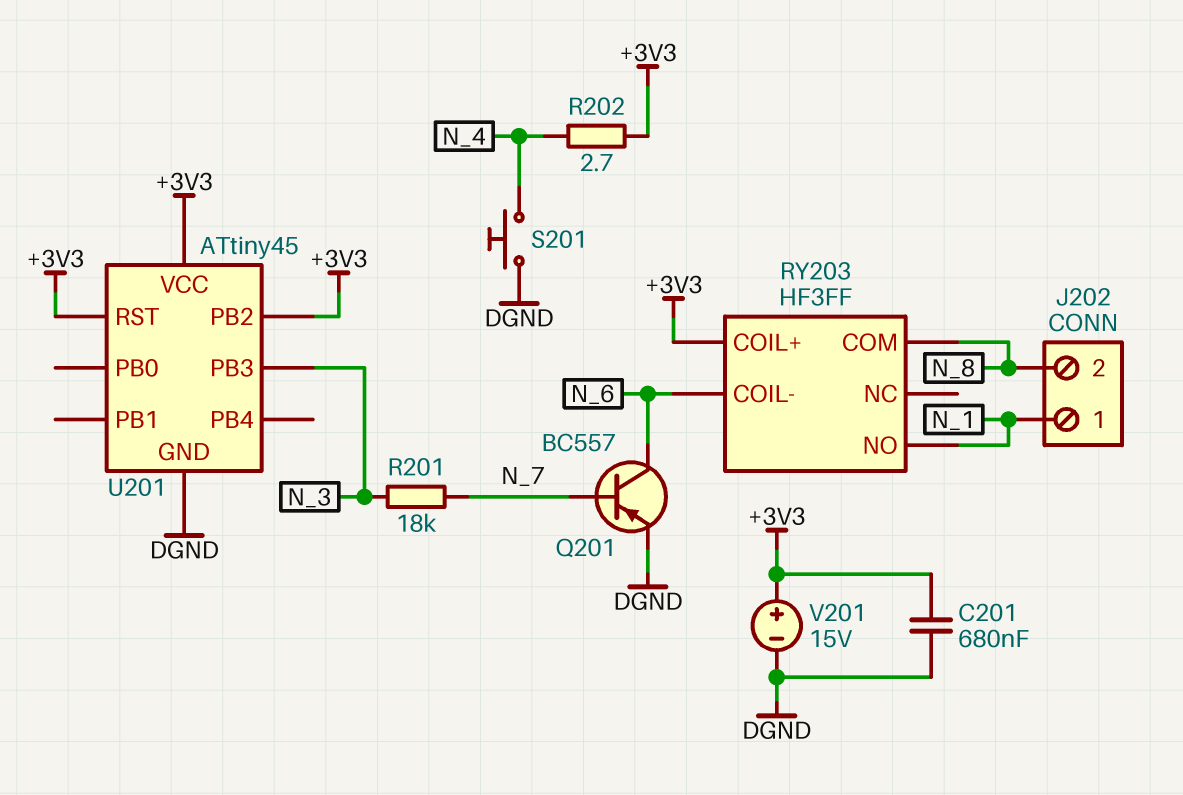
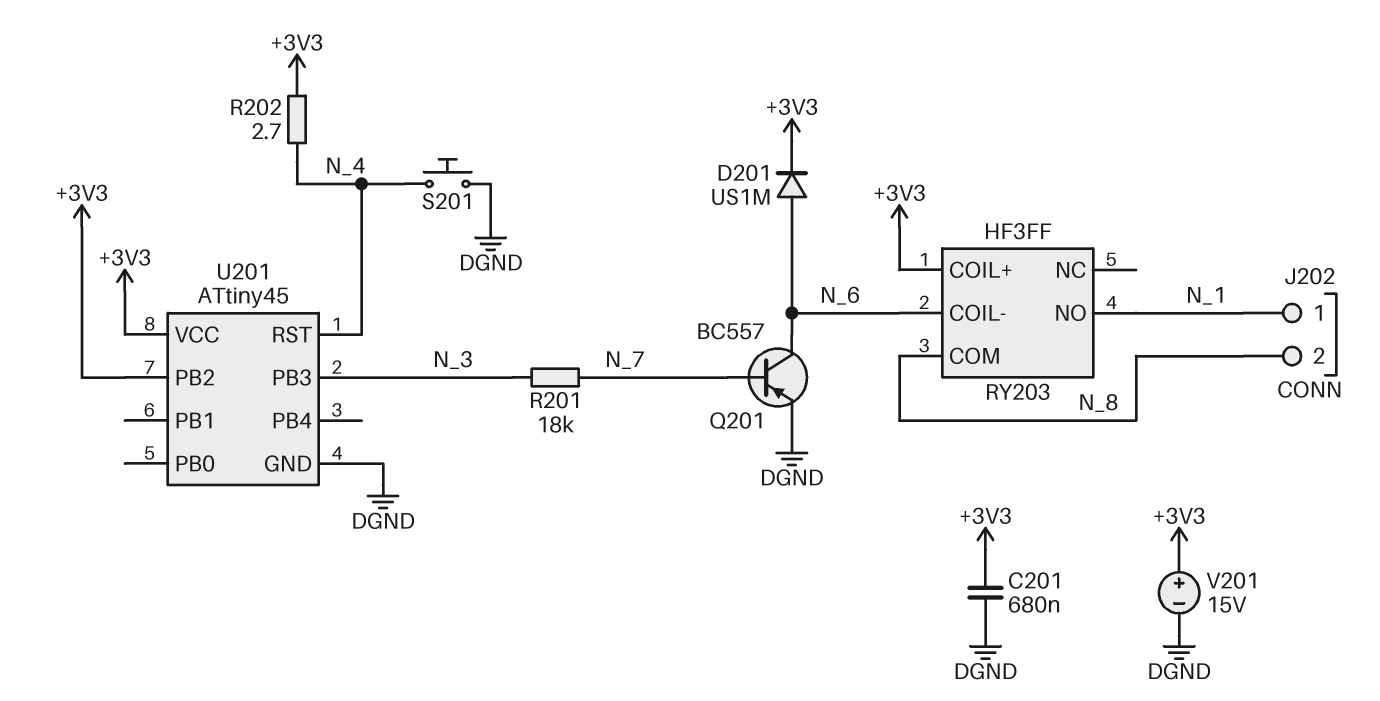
D201: none -> diode US1M (A N_6, K +3V3)
U201 pin RST: +3V3 -> N_4

